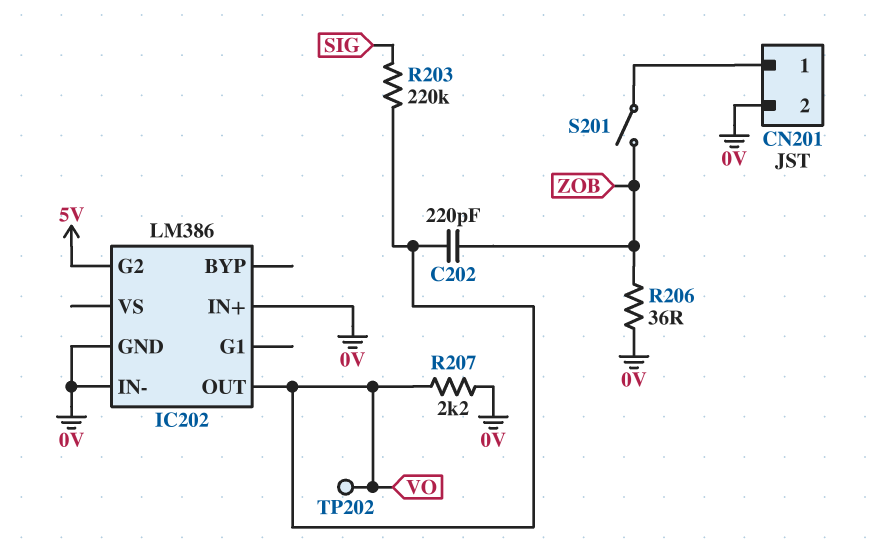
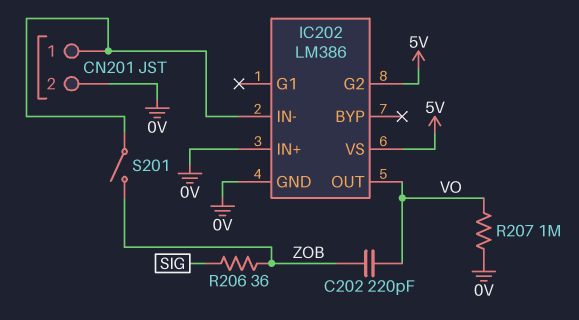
IC202 pin IN-: 0V -> CN201/1
IC202 pin VS: none -> 5V
R203: 220k (SIG, VO) -> none
R206: 36 (0V, ZOB) -> 36 (SIG, ZOB)
R207: 2.2k (0V, VO) -> 1M (0V, VO)
TP202: test point (VO) -> none

